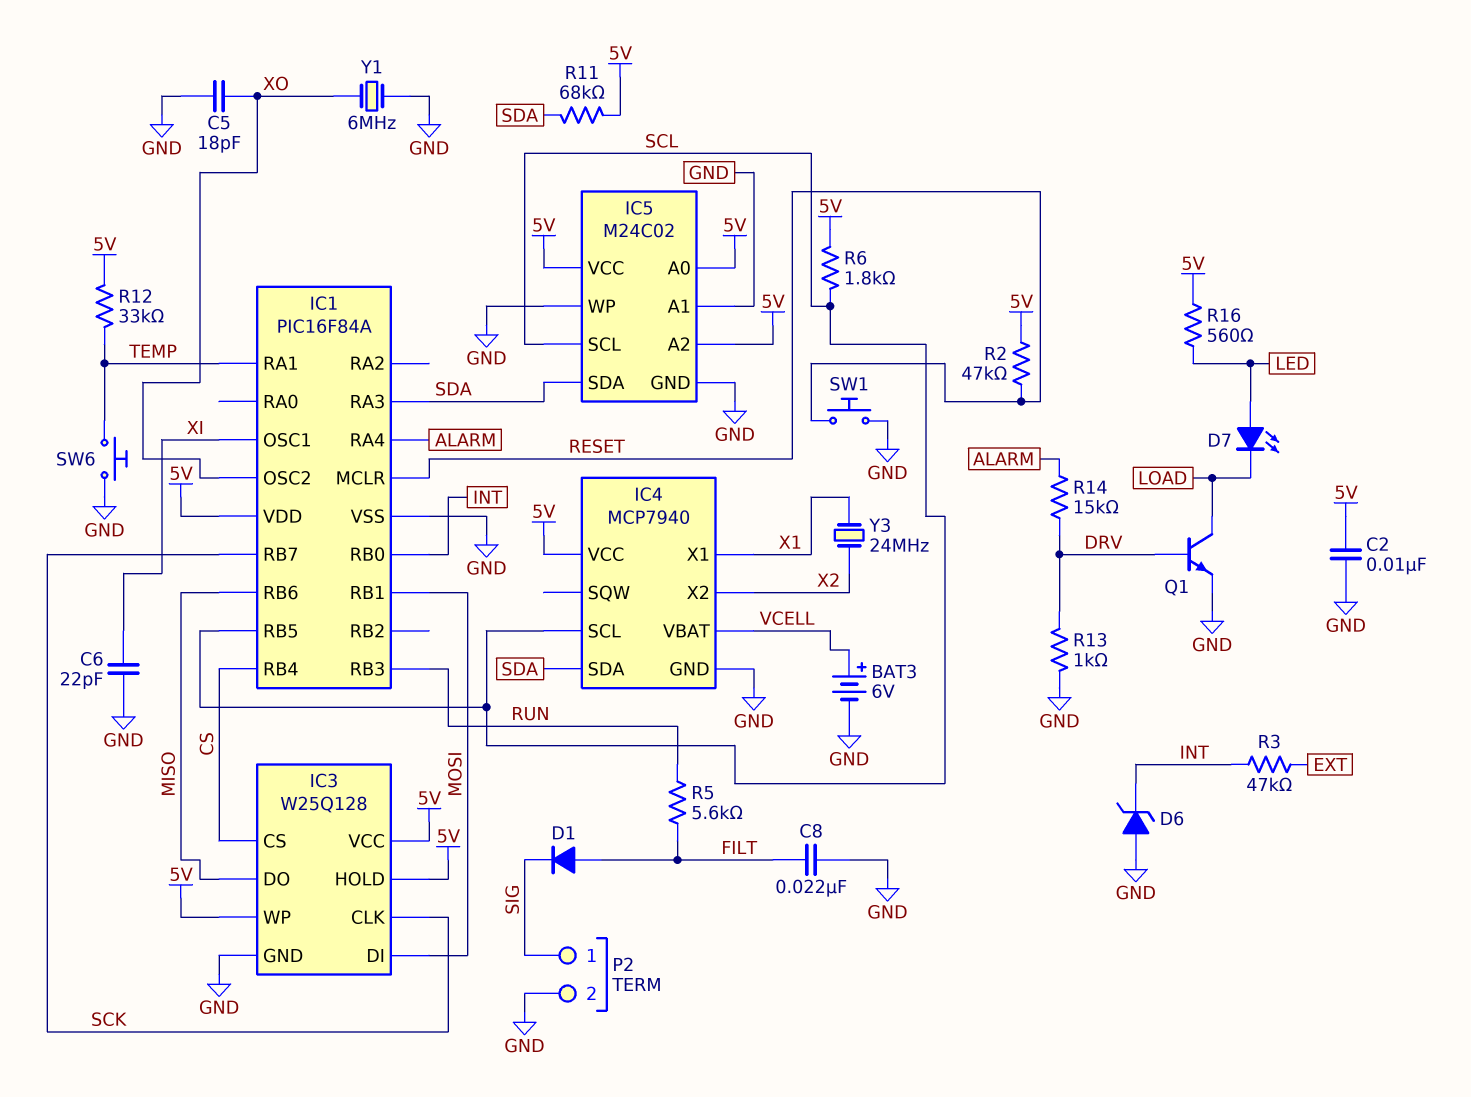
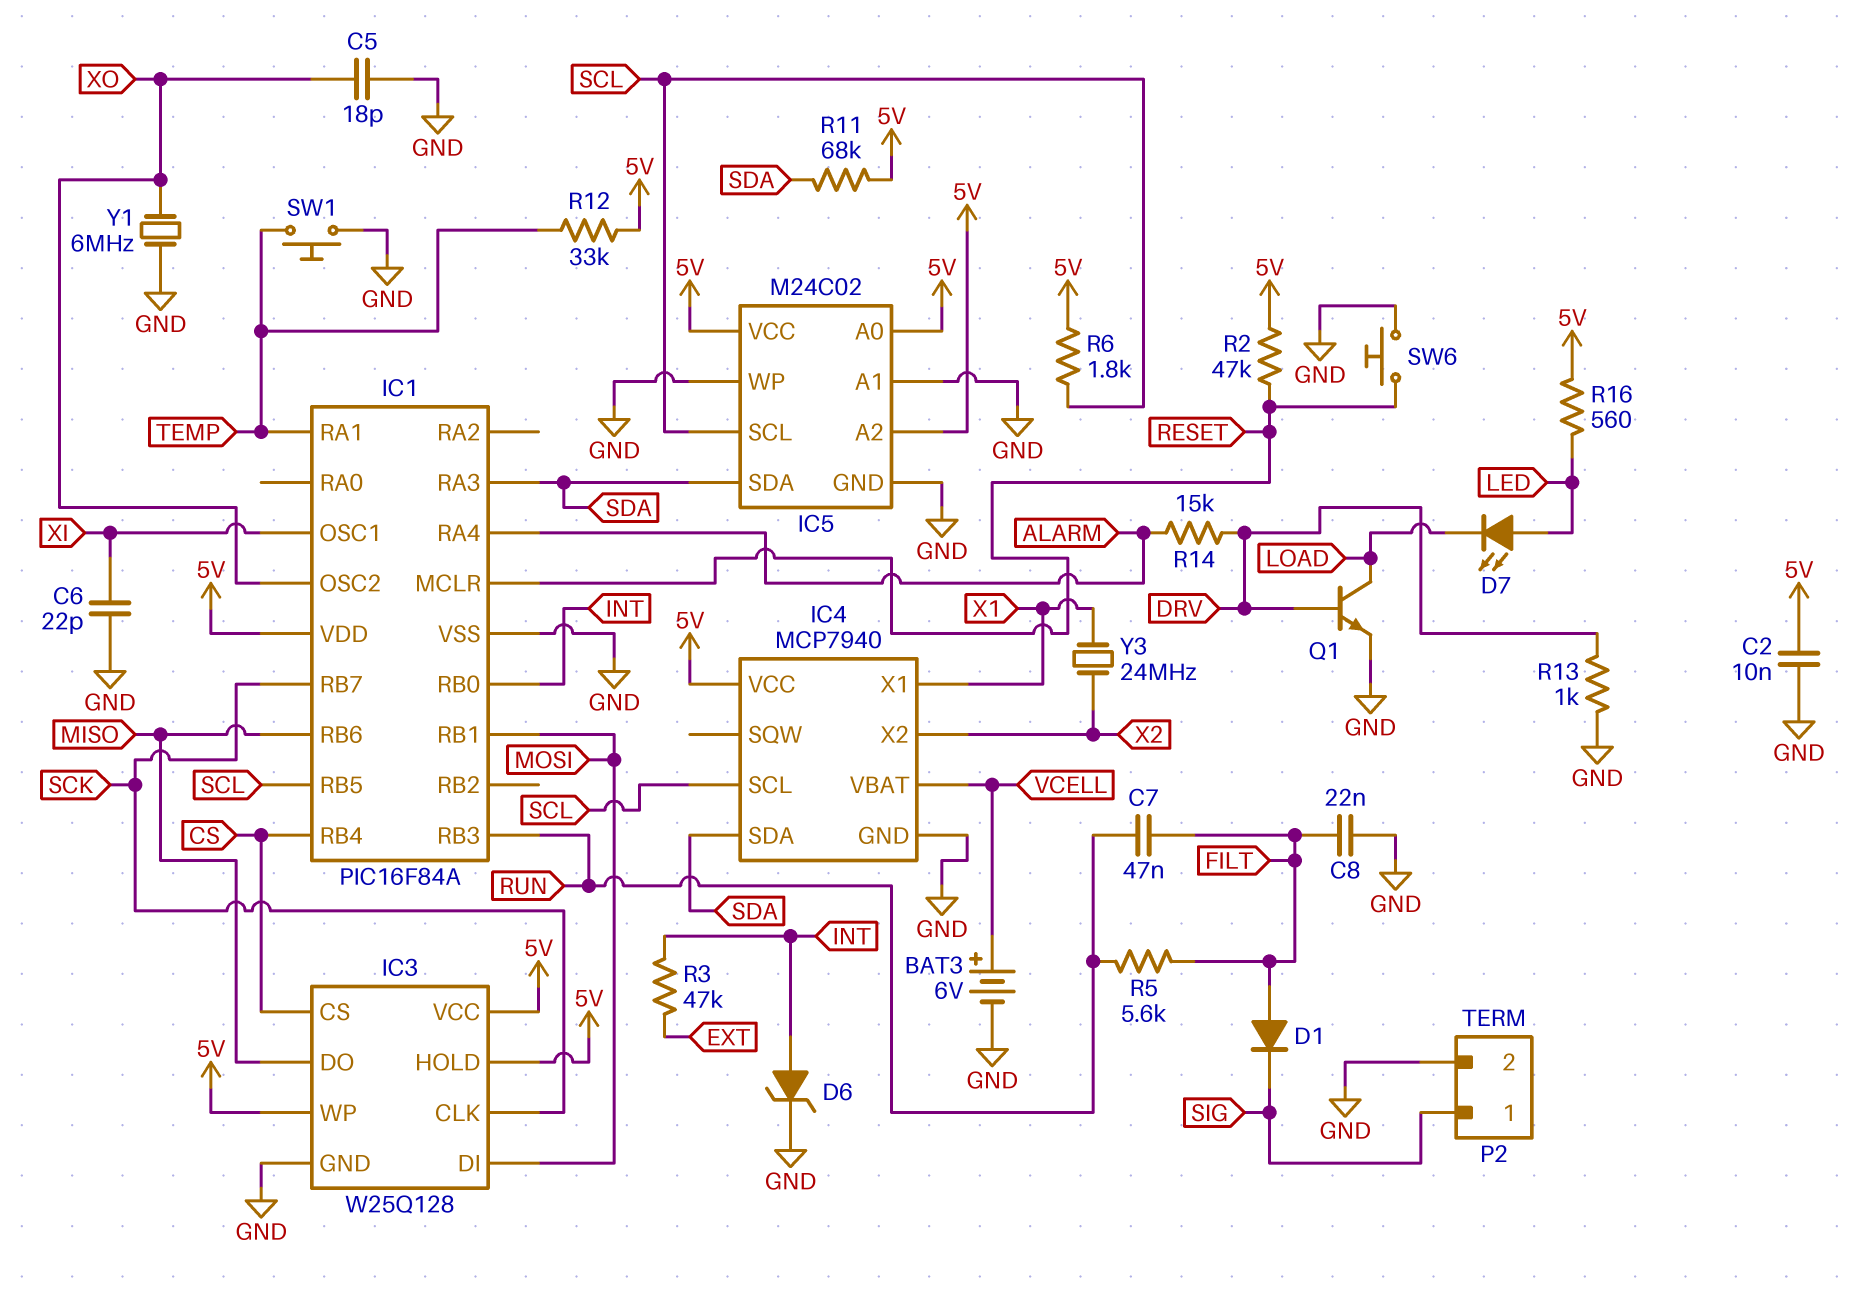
C7: none -> 47nF (FILT, RUN)
D6: zener (A GND, K INT) -> zener (A INT, K GND)
SW1: button (GND, RESET) -> button (GND, TEMP)
SW6: button (GND, TEMP) -> button (GND, RESET)

